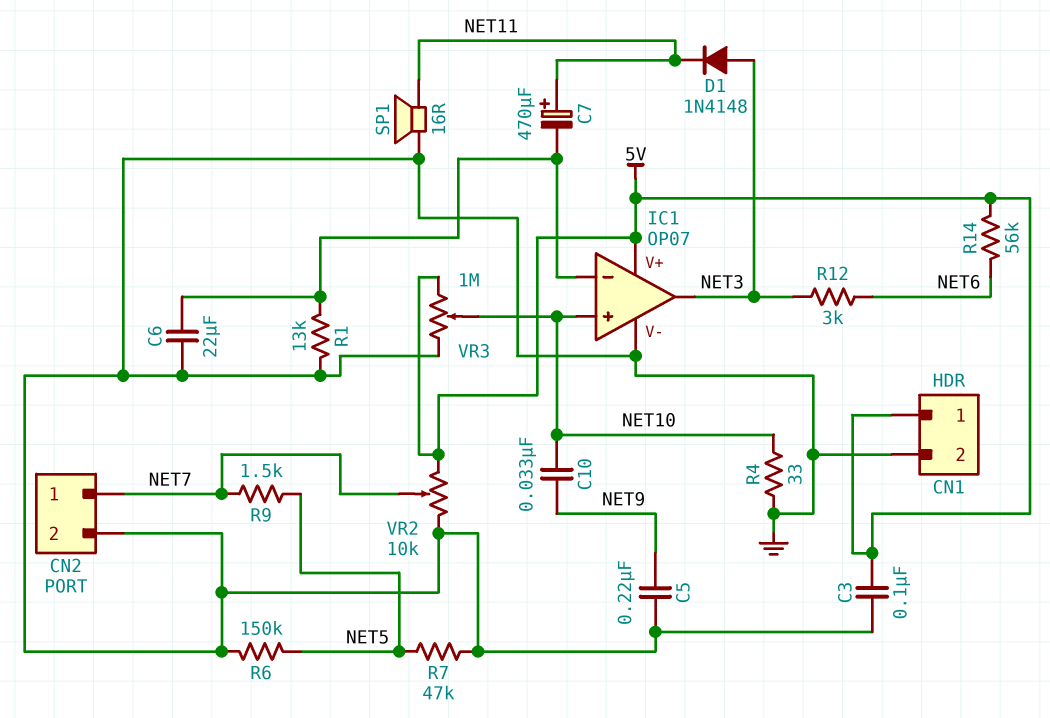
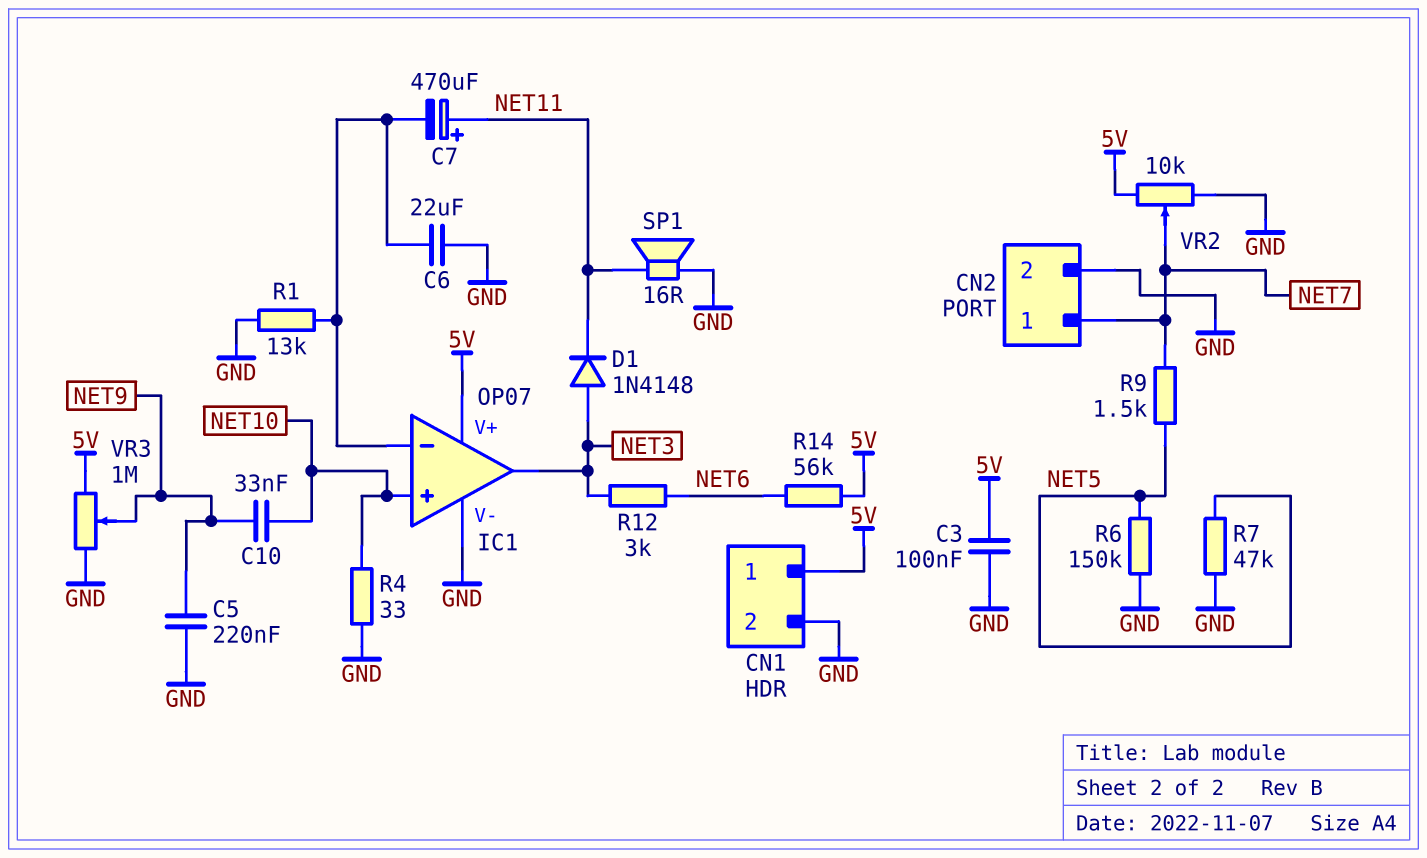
VR3: 1M (5V, GND, wiper NET10) -> 1M (5V, GND, wiper NET9)

